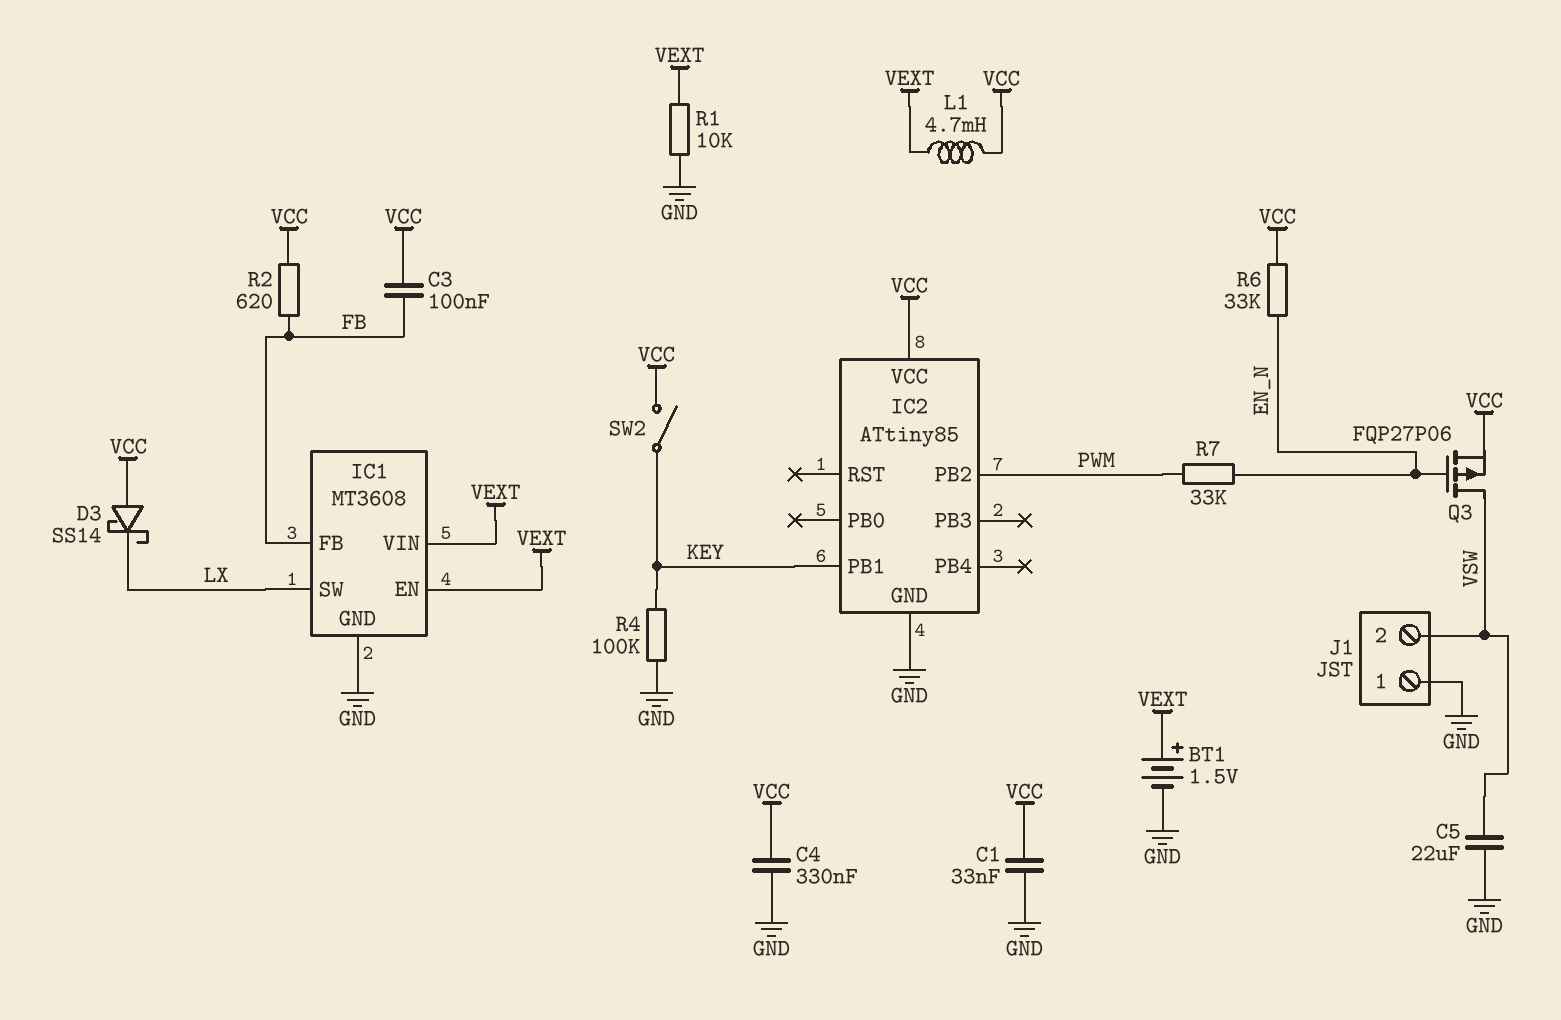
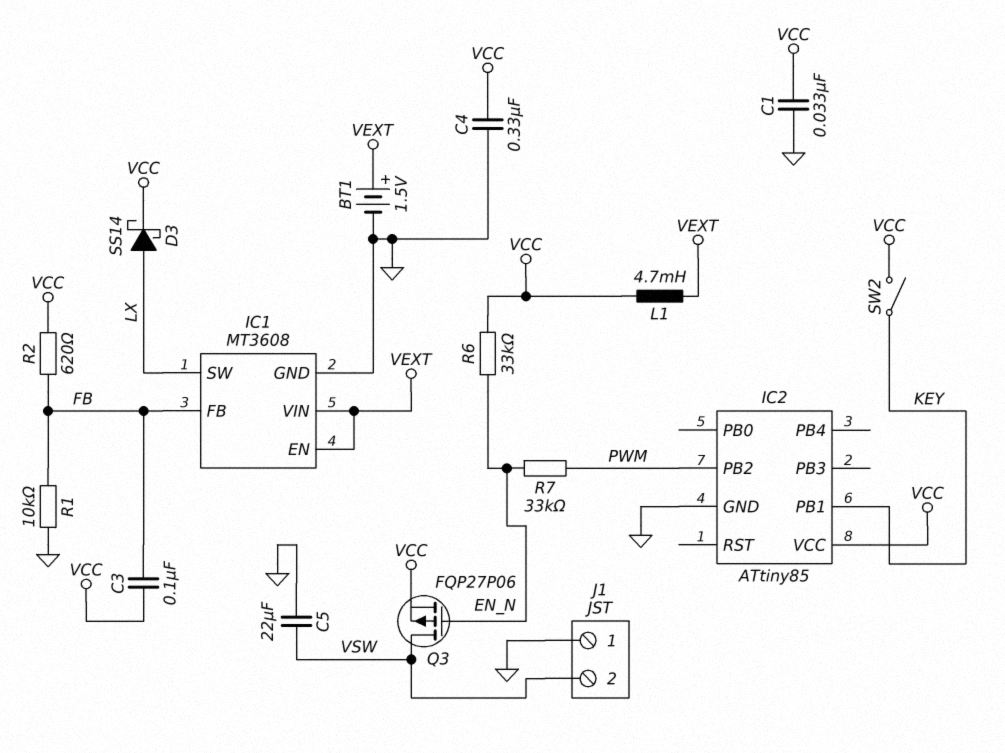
D3: schottky SS14 (A VCC, K LX) -> schottky SS14 (A LX, K VCC)
R1: 10k (GND, VEXT) -> 10k (FB, GND)
R4: 100k (GND, KEY) -> none

